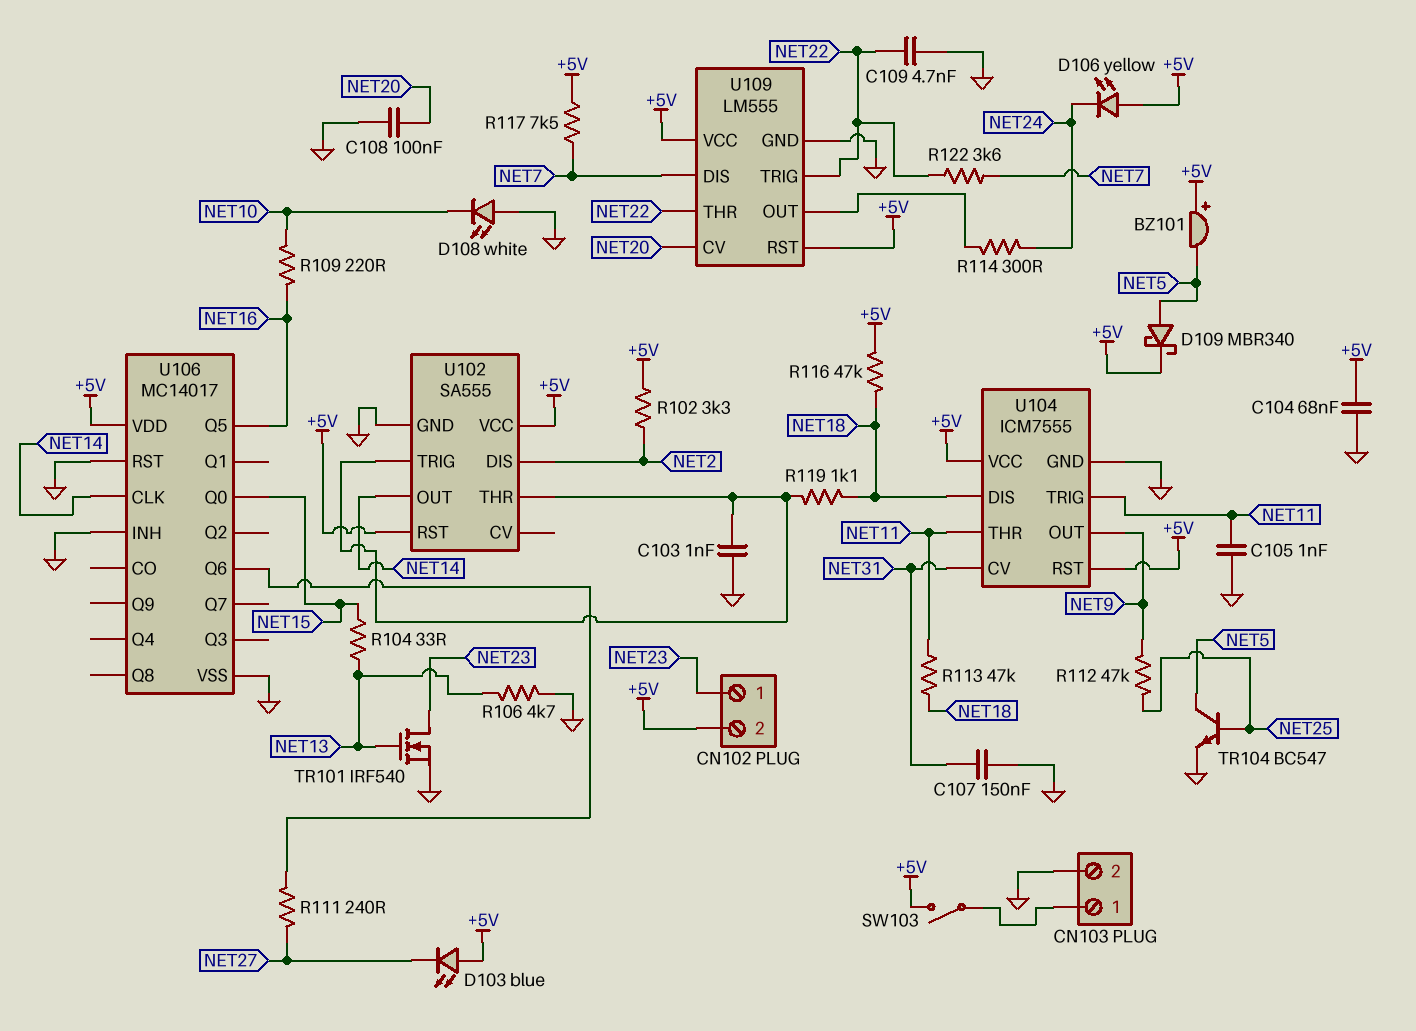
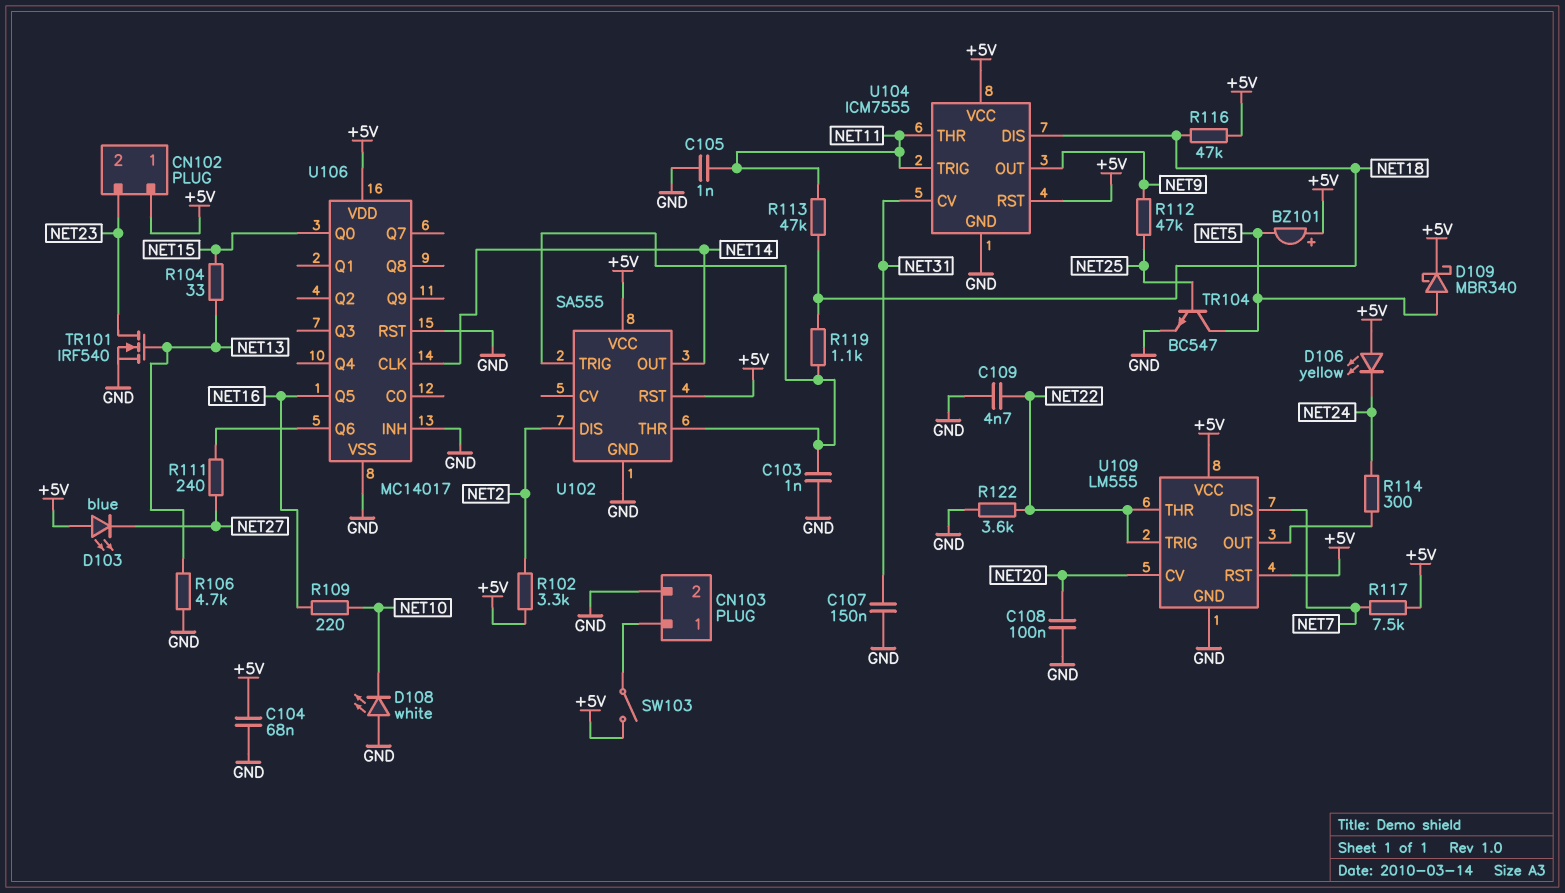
CN102 pin 1: NET23 -> +5V
CN102 pin 2: +5V -> NET23
R122: 3.6k (NET7, NET22) -> 3.6k (GND, NET22)

